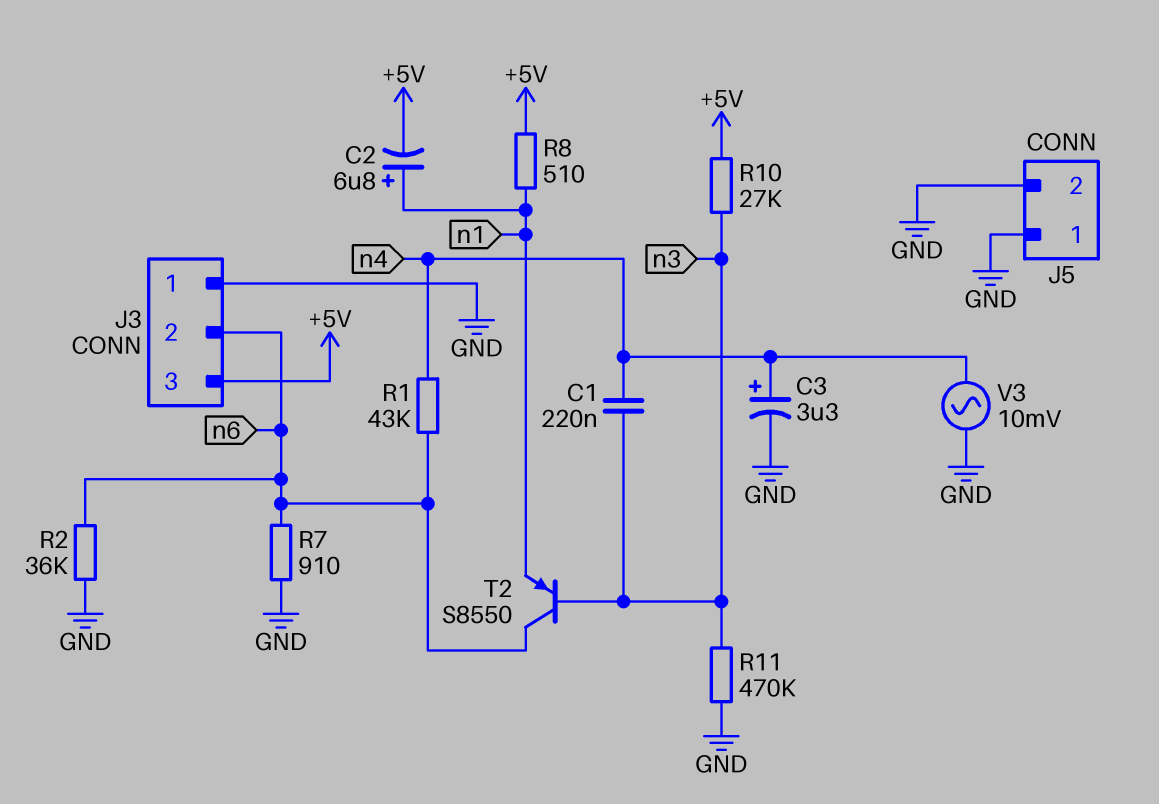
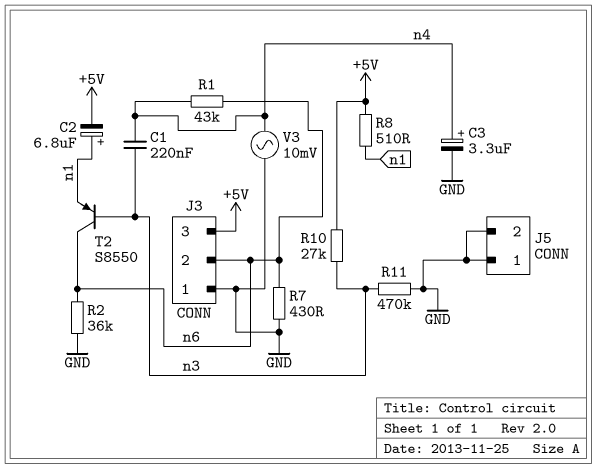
R7: 910 (GND, n6) -> 430 (GND, n6)

